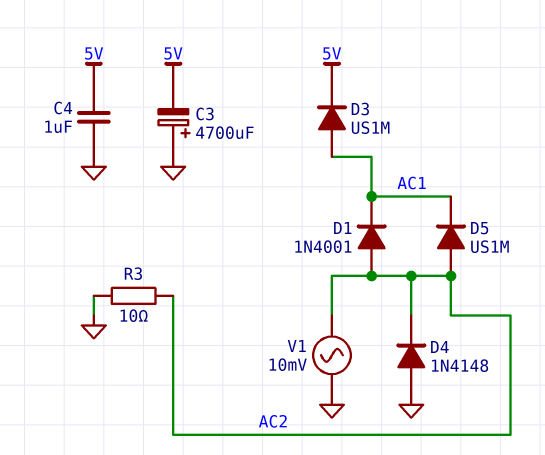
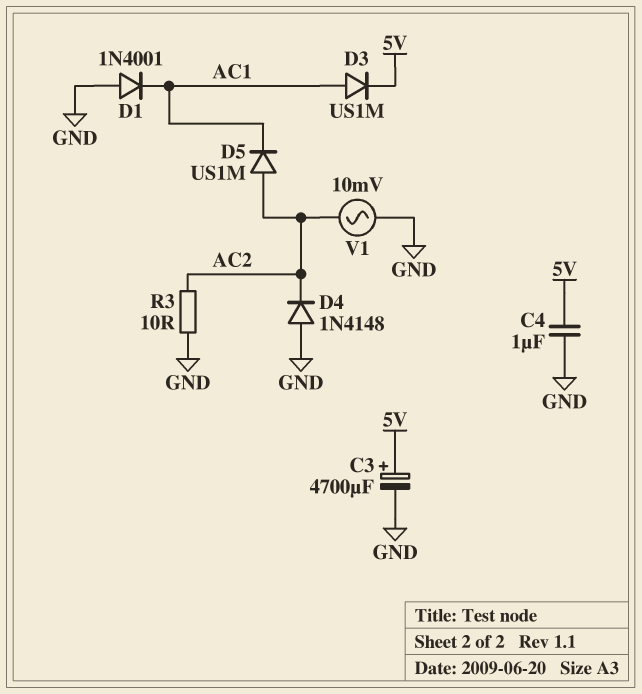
C3: 4700uF (plus GND, minus 5V) -> 4700uF (plus 5V, minus GND)
D1: diode 1N4001 (A AC2, K AC1) -> diode 1N4001 (A GND, K AC1)

